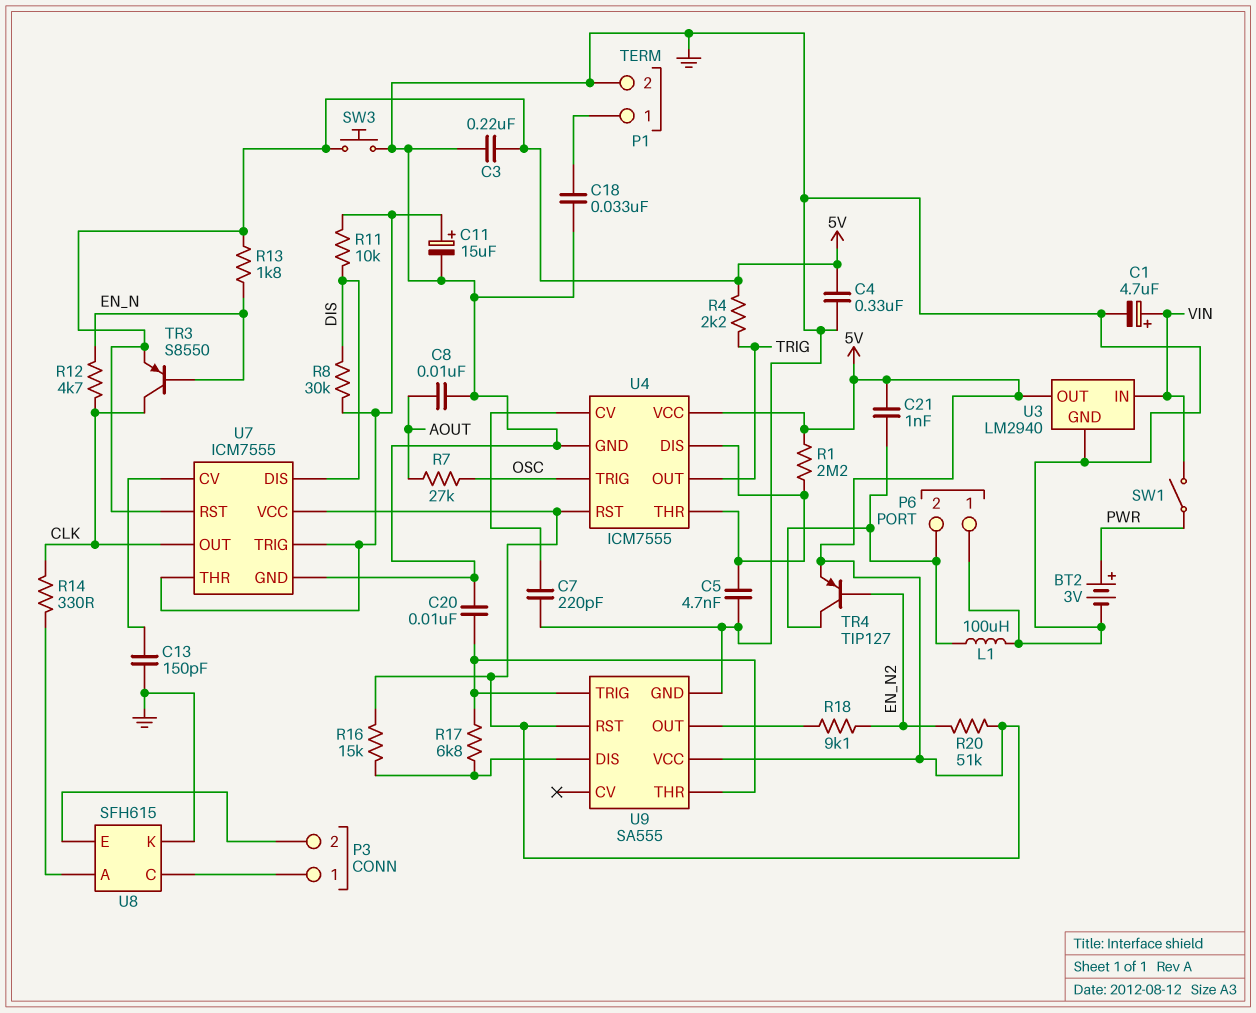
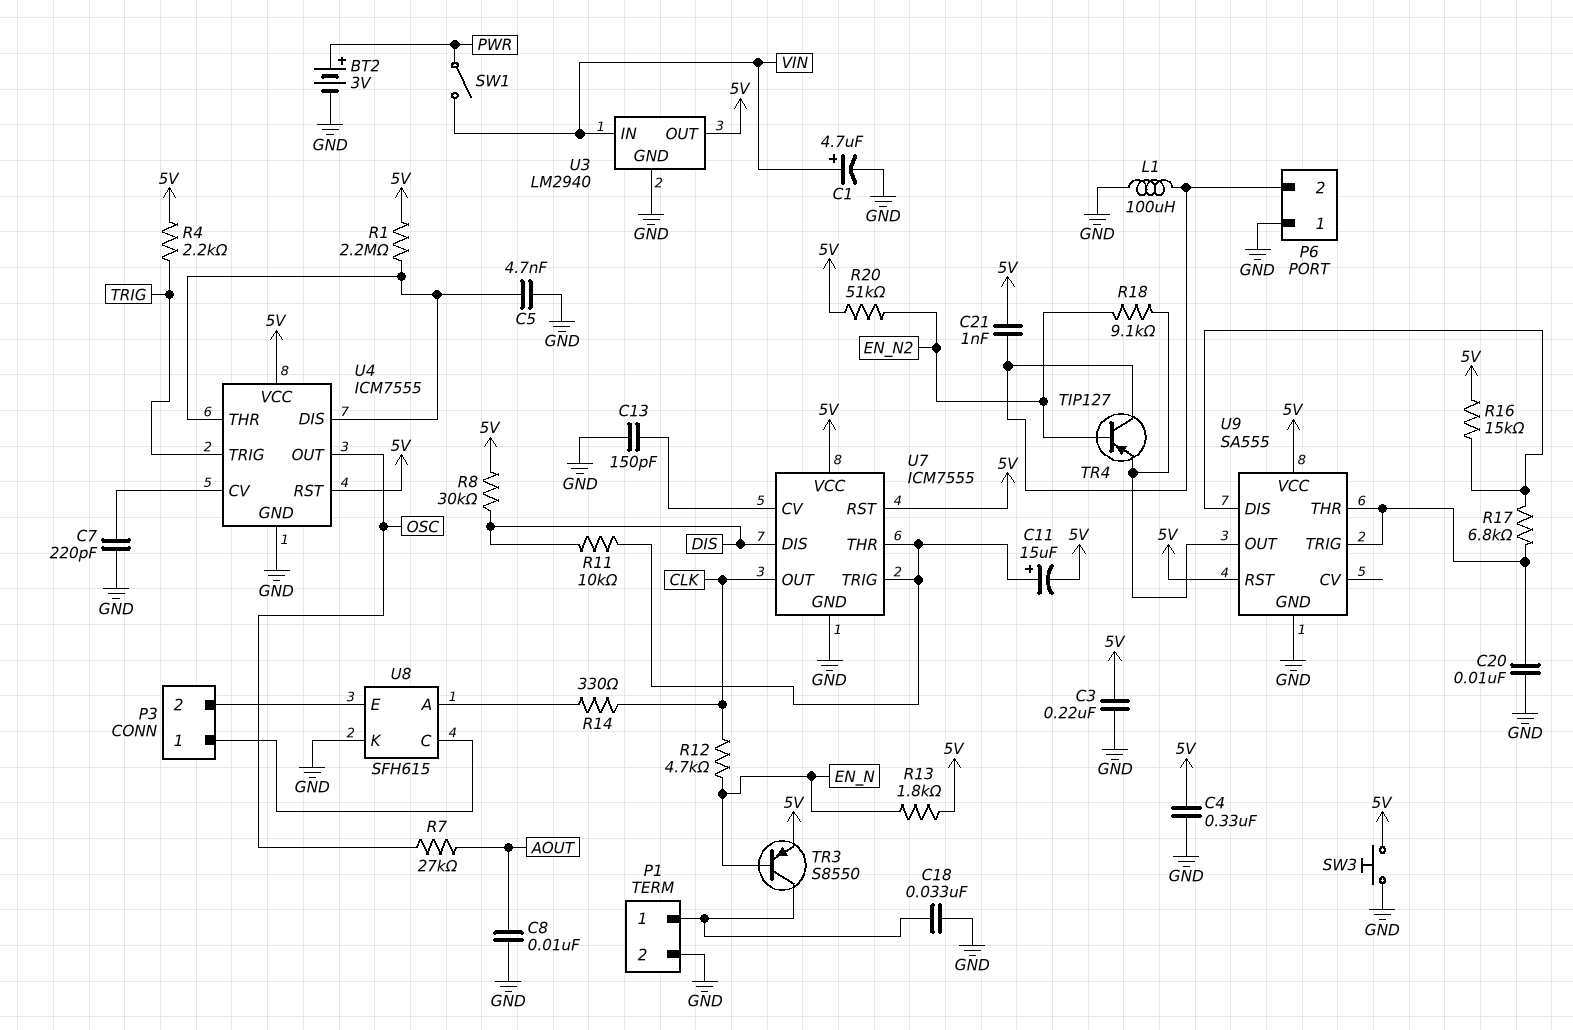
C11: 15uF (plus U7/THR, minus GND) -> 15uF (plus U7/THR, minus 5V)
R8: 30k (DIS, U7/THR) -> 30k (5V, DIS)
TR3: PNP S8550 (B EN_N, C CLK, E 5V) -> PNP S8550 (B EN_N, C P1/1, E 5V)
TR4: PNP TIP127 (B EN_N2, C P6/2, E 5V) -> PNP TIP127 (B EN_N2, C P6/2, E U9/OUT)
U4 pin OUT: TRIG -> OSC
U4 pin TRIG: OSC -> TRIG

